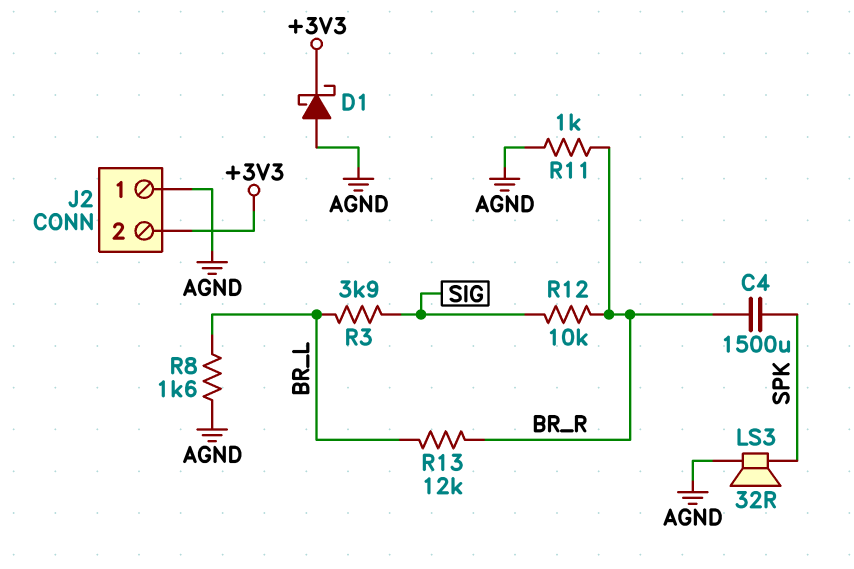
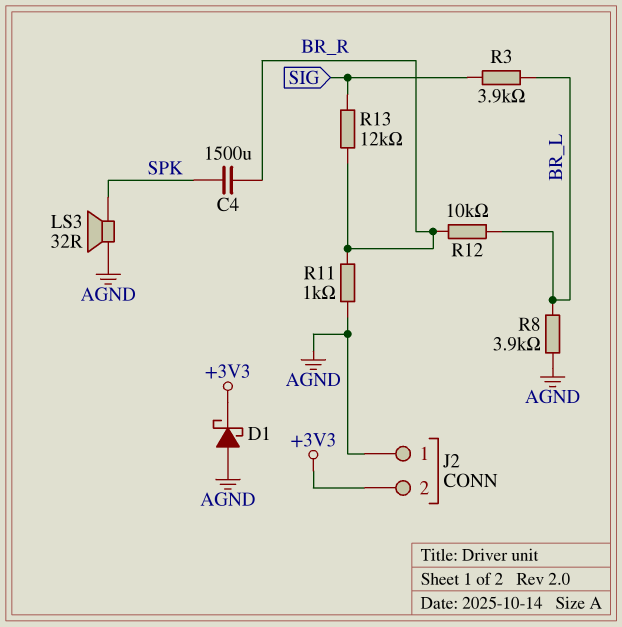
R8: 1.6k (AGND, BR_L) -> 3.9k (AGND, BR_L)
R12: 10k (BR_R, SIG) -> 10k (BR_L, BR_R)
R13: 12k (BR_L, BR_R) -> 12k (BR_R, SIG)

